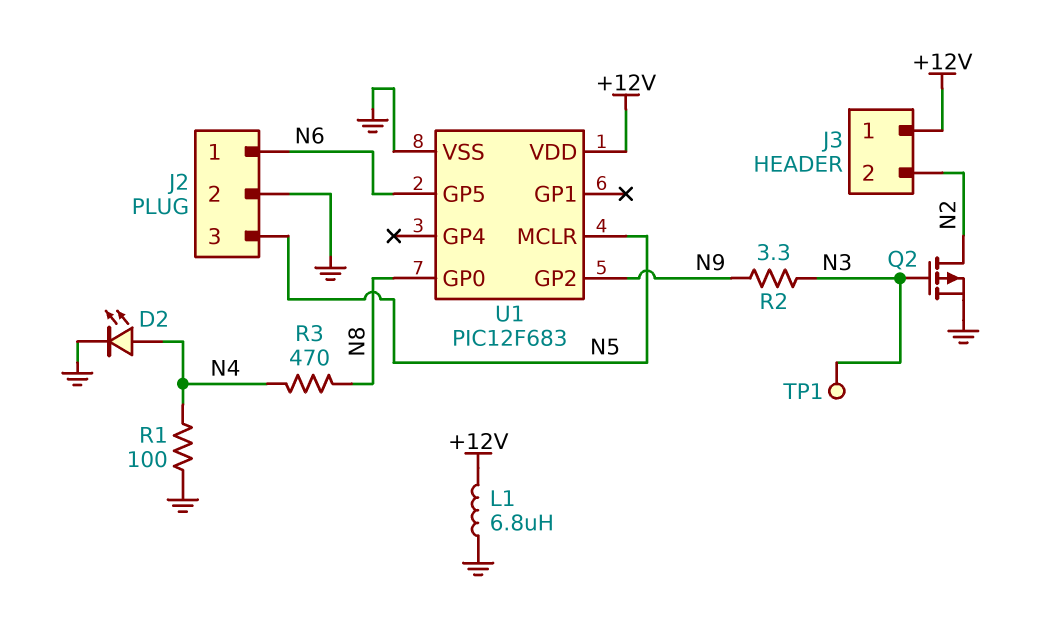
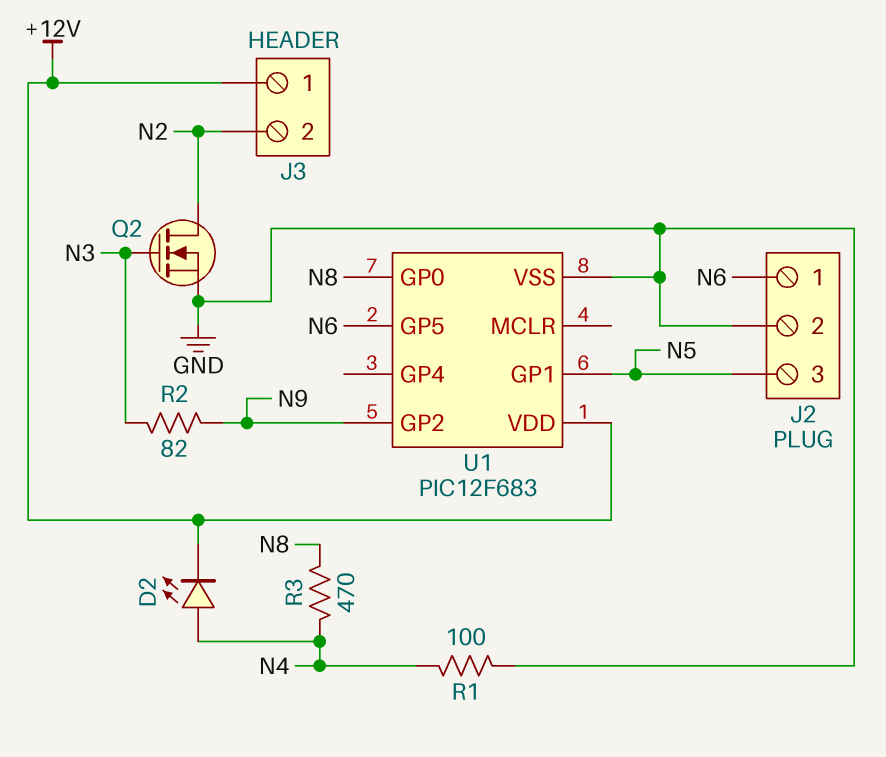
D2: LED (A N4, K GND) -> LED (A N4, K +12V)
L1: 6.8uH (+12V, GND) -> none
Q2: PMOS (G N3, D N2, S GND) -> NMOS (G N3, D N2, S GND)
R2: 3.3 (N3, N9) -> 82 (N3, N9)
TP1: test point (N3) -> none
U1 pin GP1: none -> N5
U1 pin MCLR: N5 -> none

